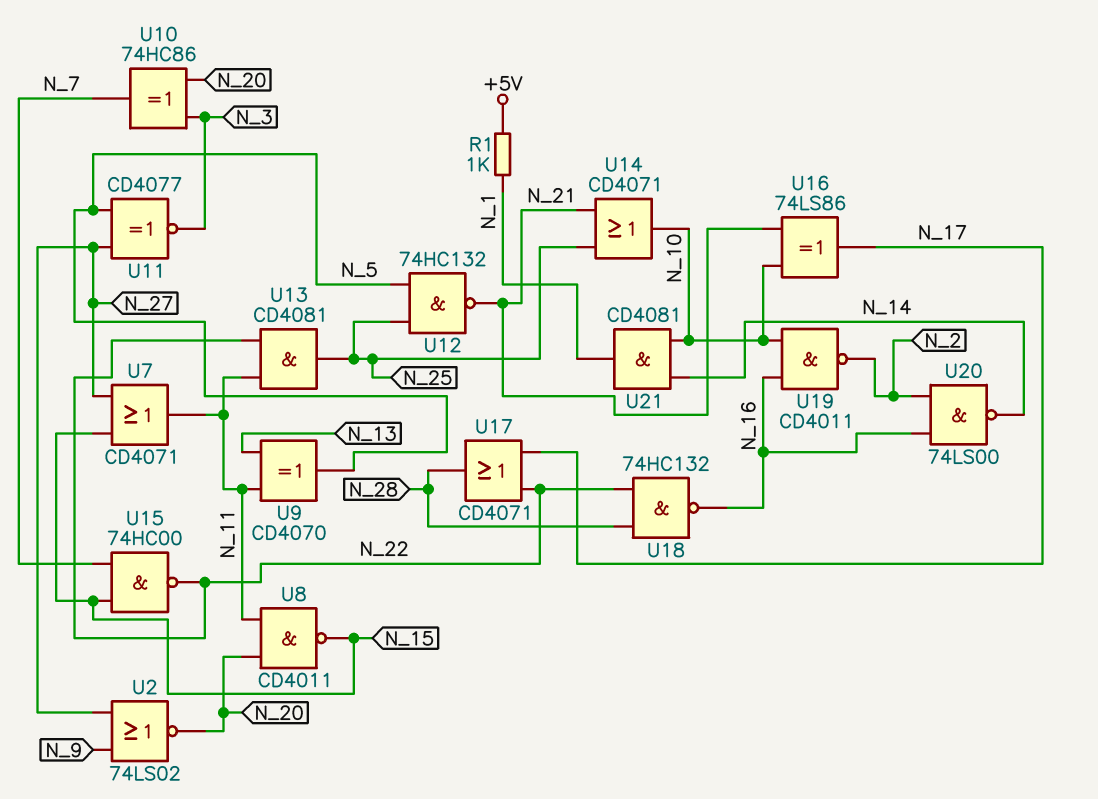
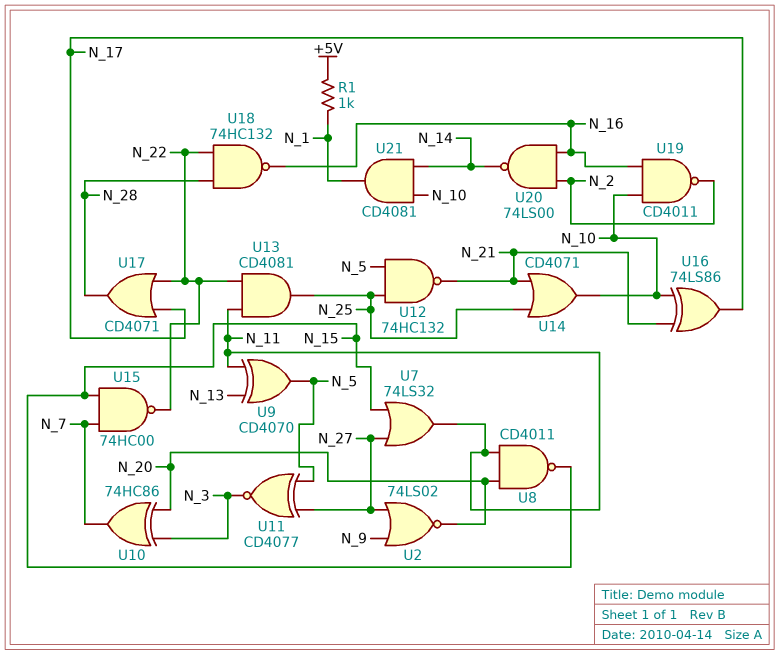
U7: OR CD4071 (in N_15, in N_27, out N_11) -> OR 74LS32 (in N_15, in N_27, out N_11)

